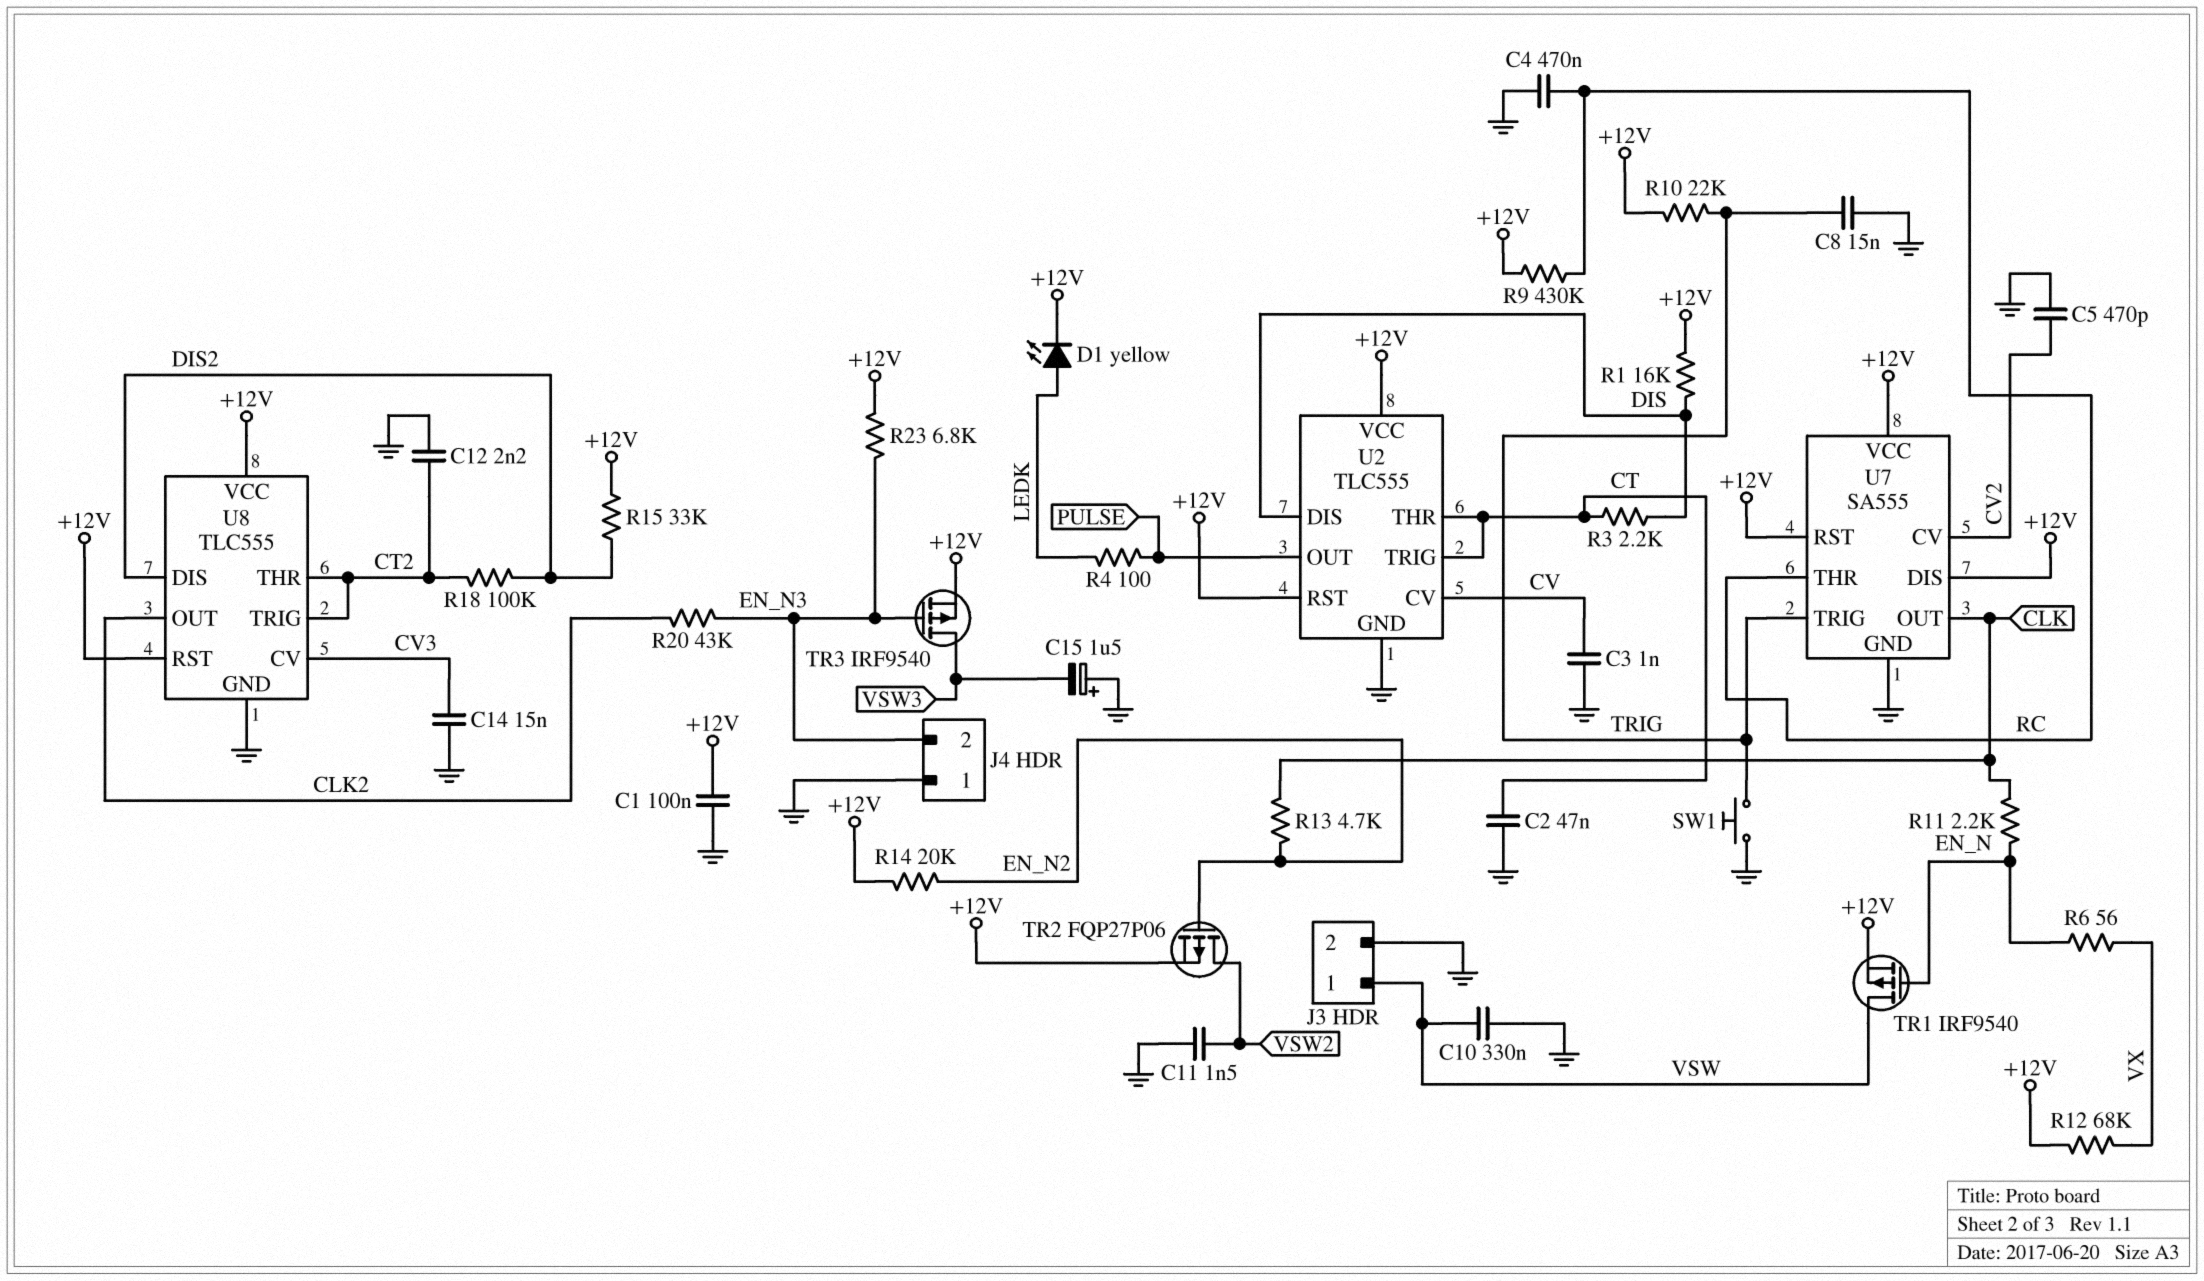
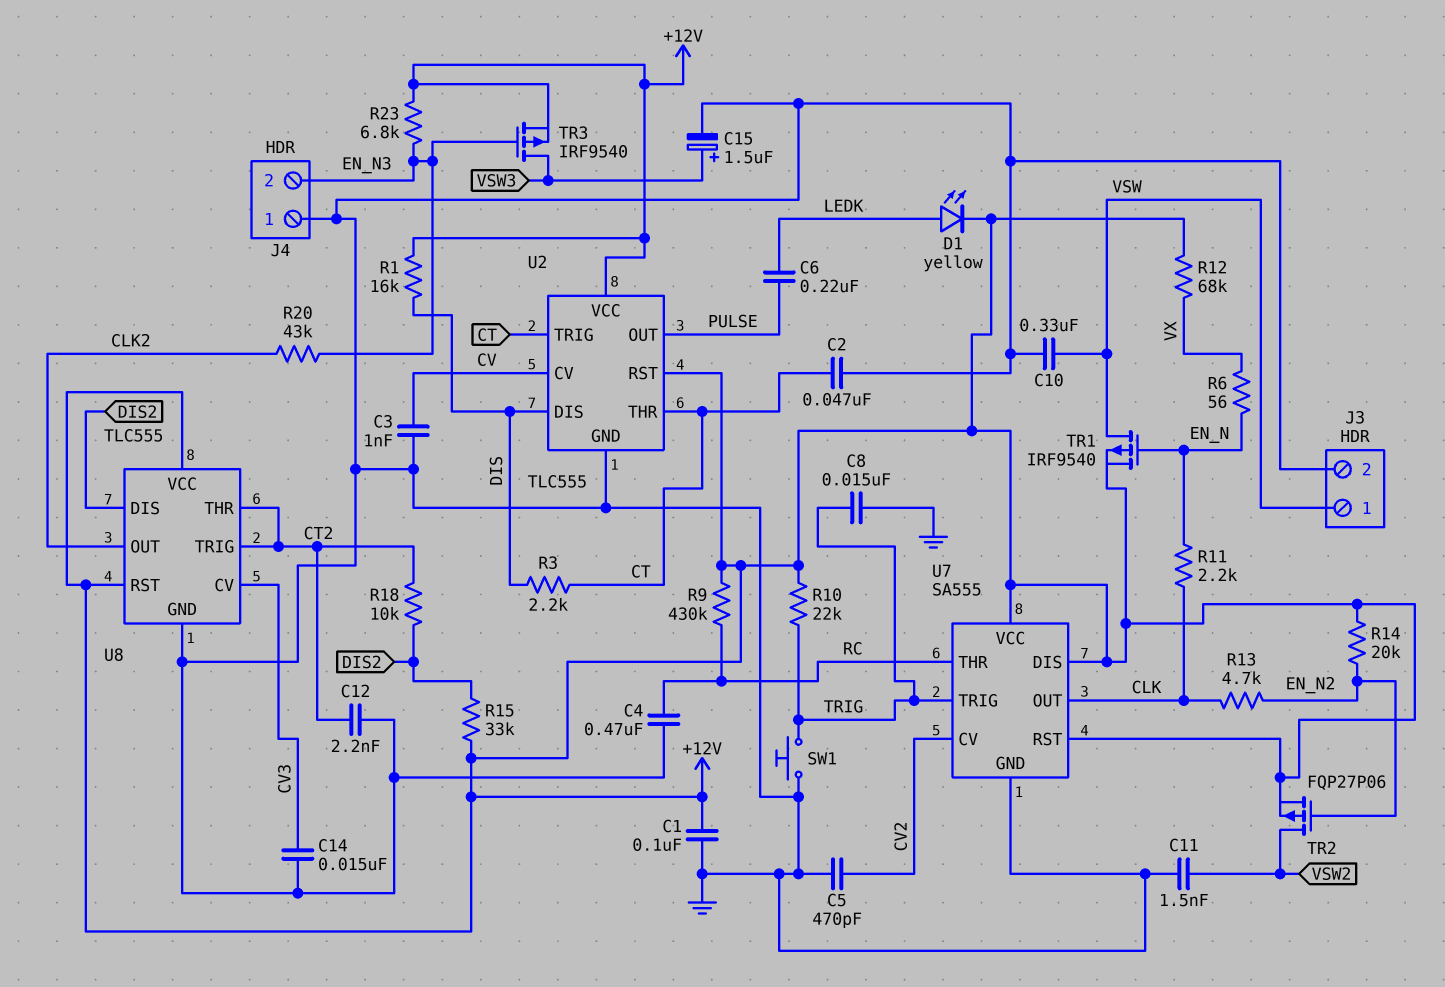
C6: none -> 220nF (LEDK, PULSE)
C15: 1.5uF (plus GND, minus VSW3) -> 1.5uF (plus VSW3, minus GND)
R4: 100 (LEDK, PULSE) -> none
R18: 100k (CT2, DIS2) -> 10k (CT2, DIS2)

